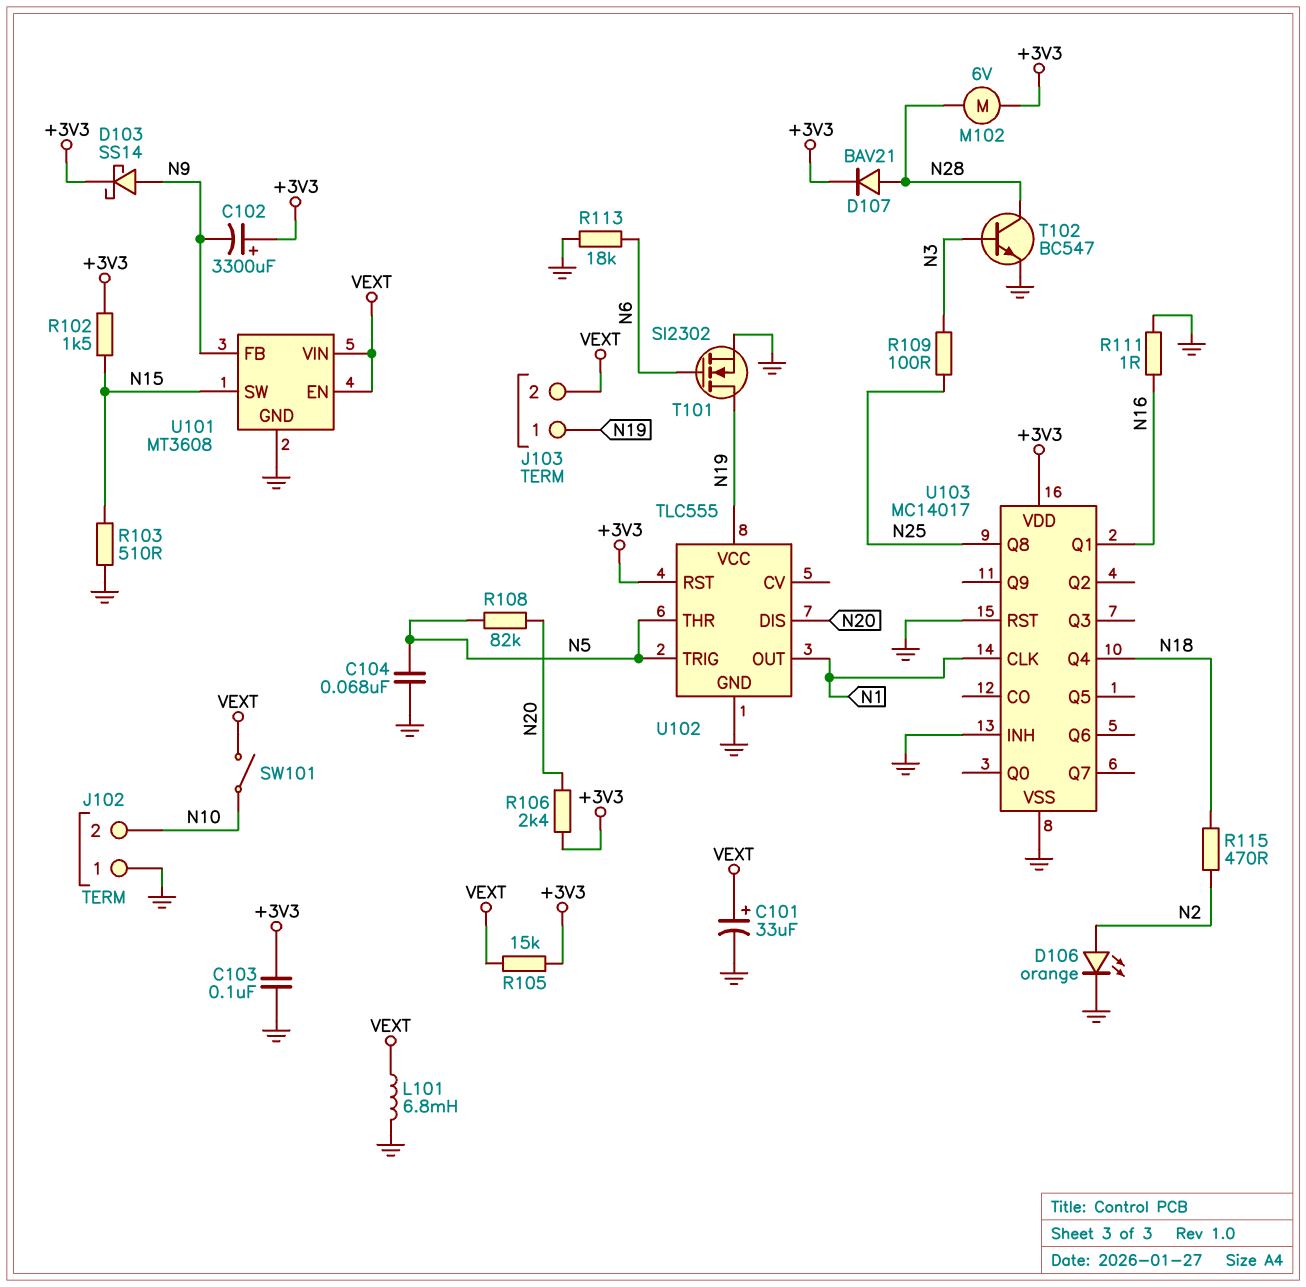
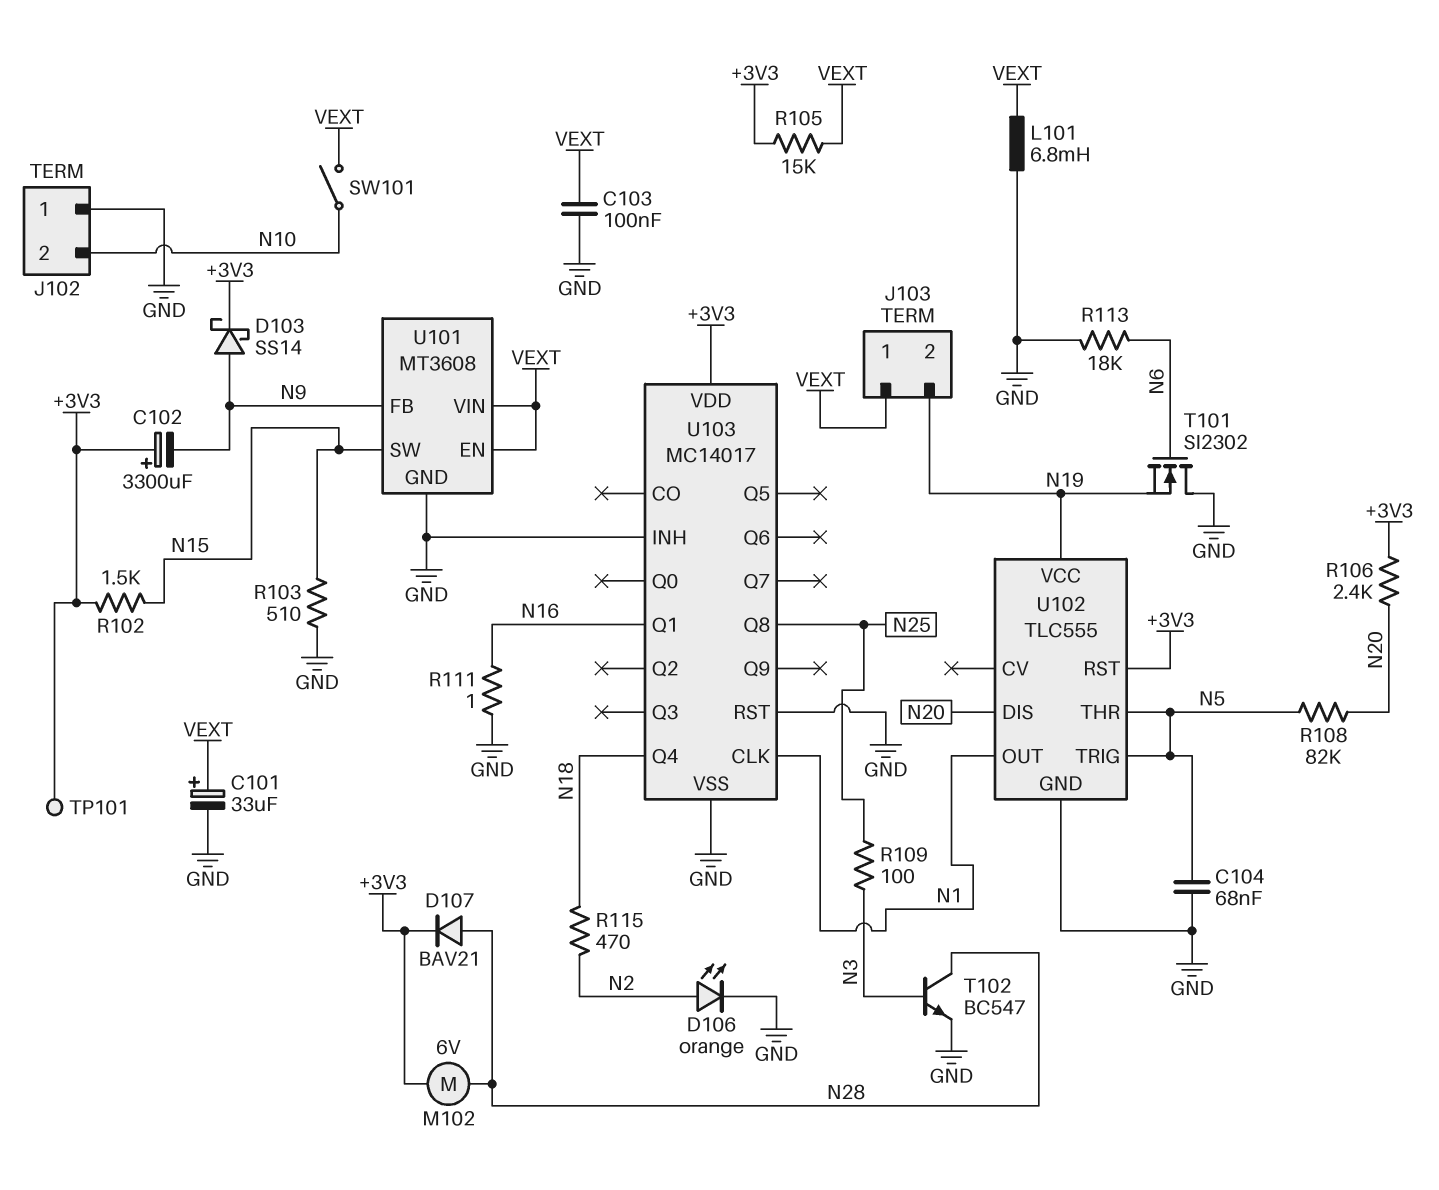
C103: 100nF (+3V3, GND) -> 100nF (GND, VEXT)
J103 pin 1: N19 -> VEXT
J103 pin 2: VEXT -> N19
T101: NMOS SI2302 (G N6, D N19, S GND) -> NMOS SI2302 (G N6, D GND, S N19)
TP101: none -> test point (+3V3)

